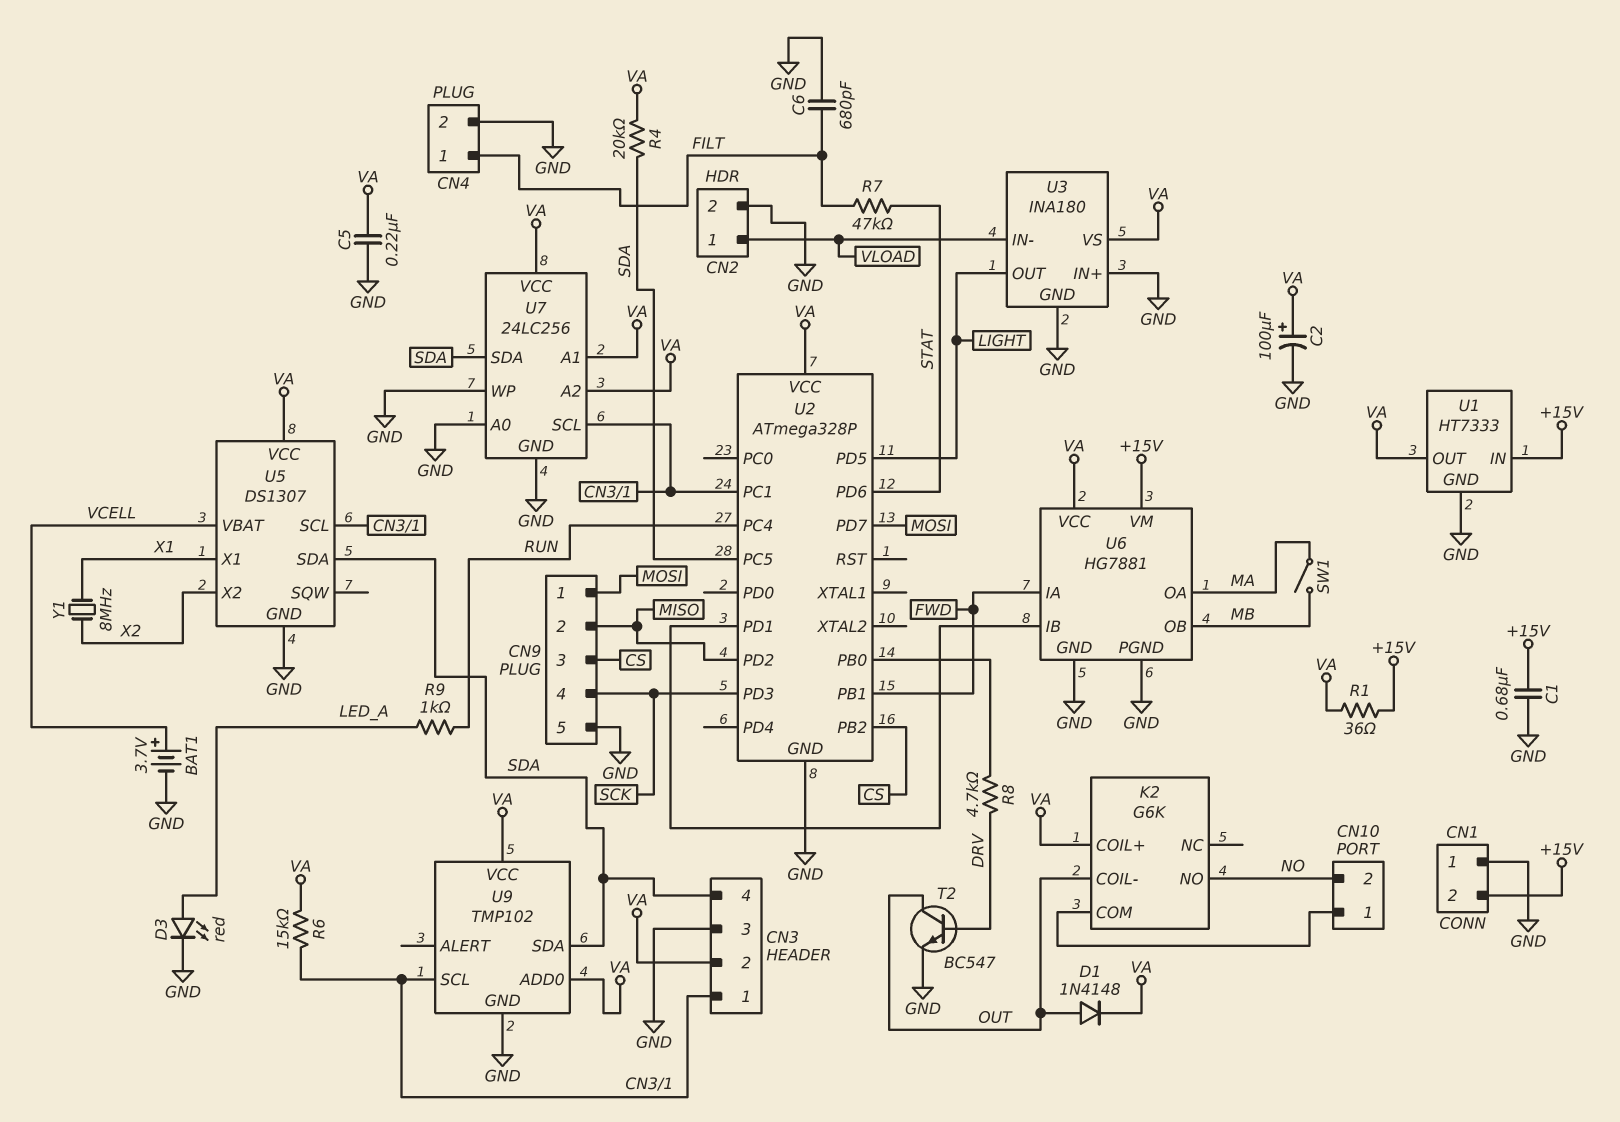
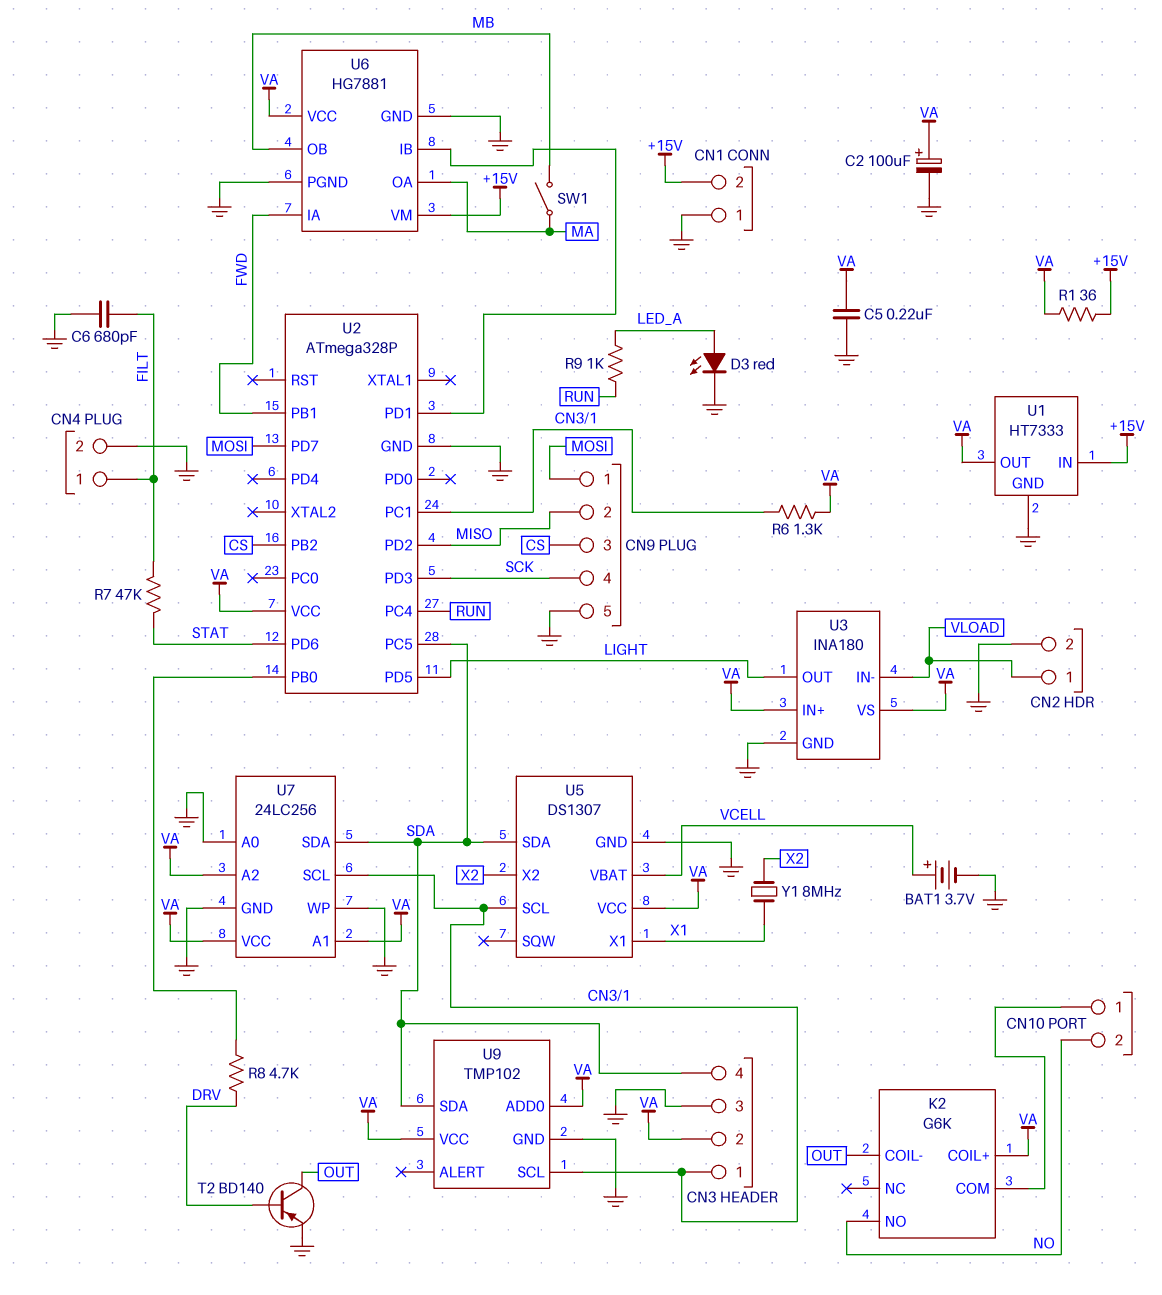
C1: 680nF (+15V, GND) -> none
D1: diode 1N4148 (A OUT, K VA) -> none
R4: 20k (SDA, VA) -> none
R6: 15k (CN3/1, VA) -> 1.3k (CN3/1, VA)
T2: NPN BC547 (B DRV, C OUT, E GND) -> PNP BD140 (B DRV, C OUT, E GND)
U3 pin IN+: GND -> VA

